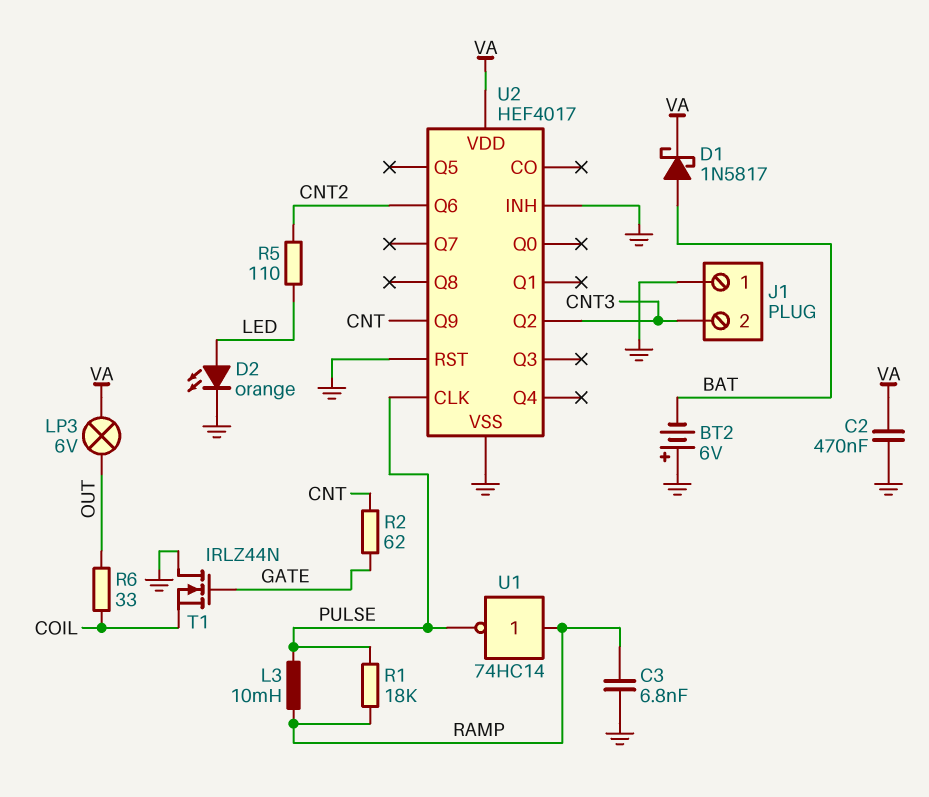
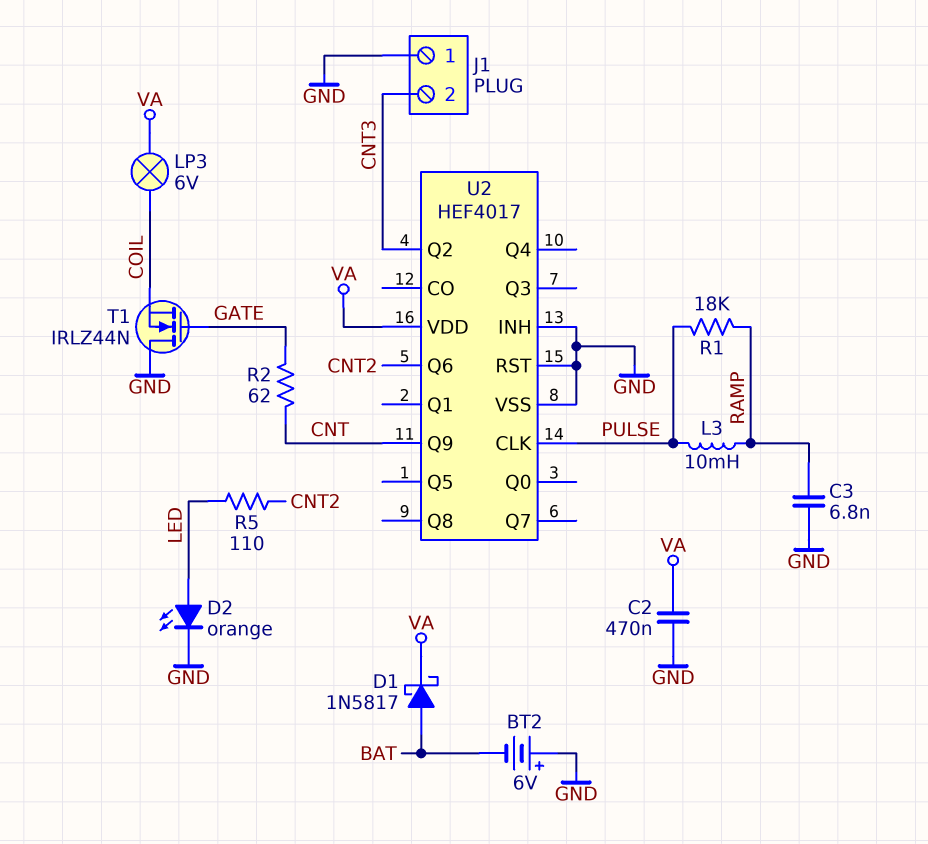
LP3: lamp 6V (OUT, VA) -> lamp 6V (COIL, VA)
R6: 33 (COIL, OUT) -> none
U1: NOT 74HC14 (in RAMP, out PULSE) -> none

